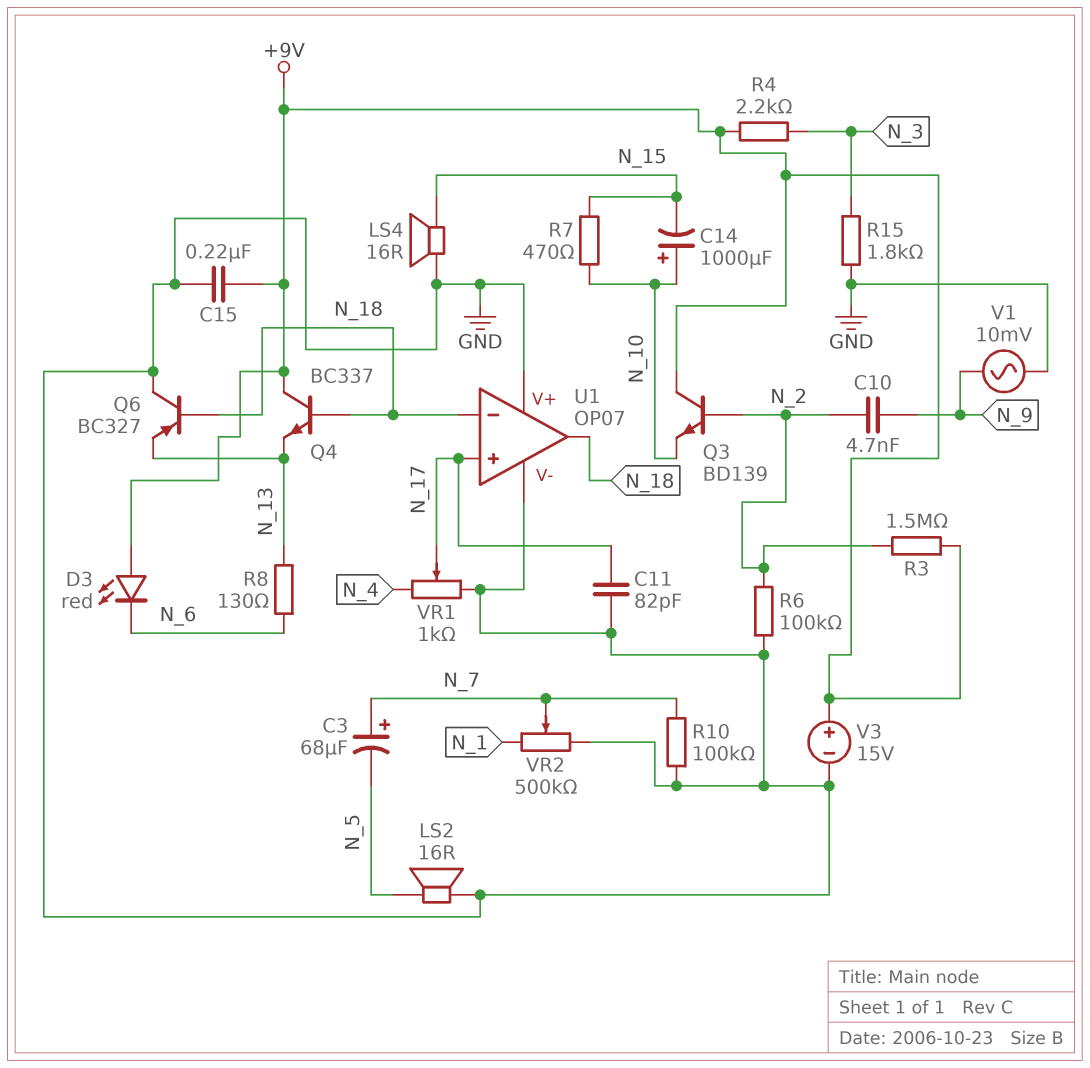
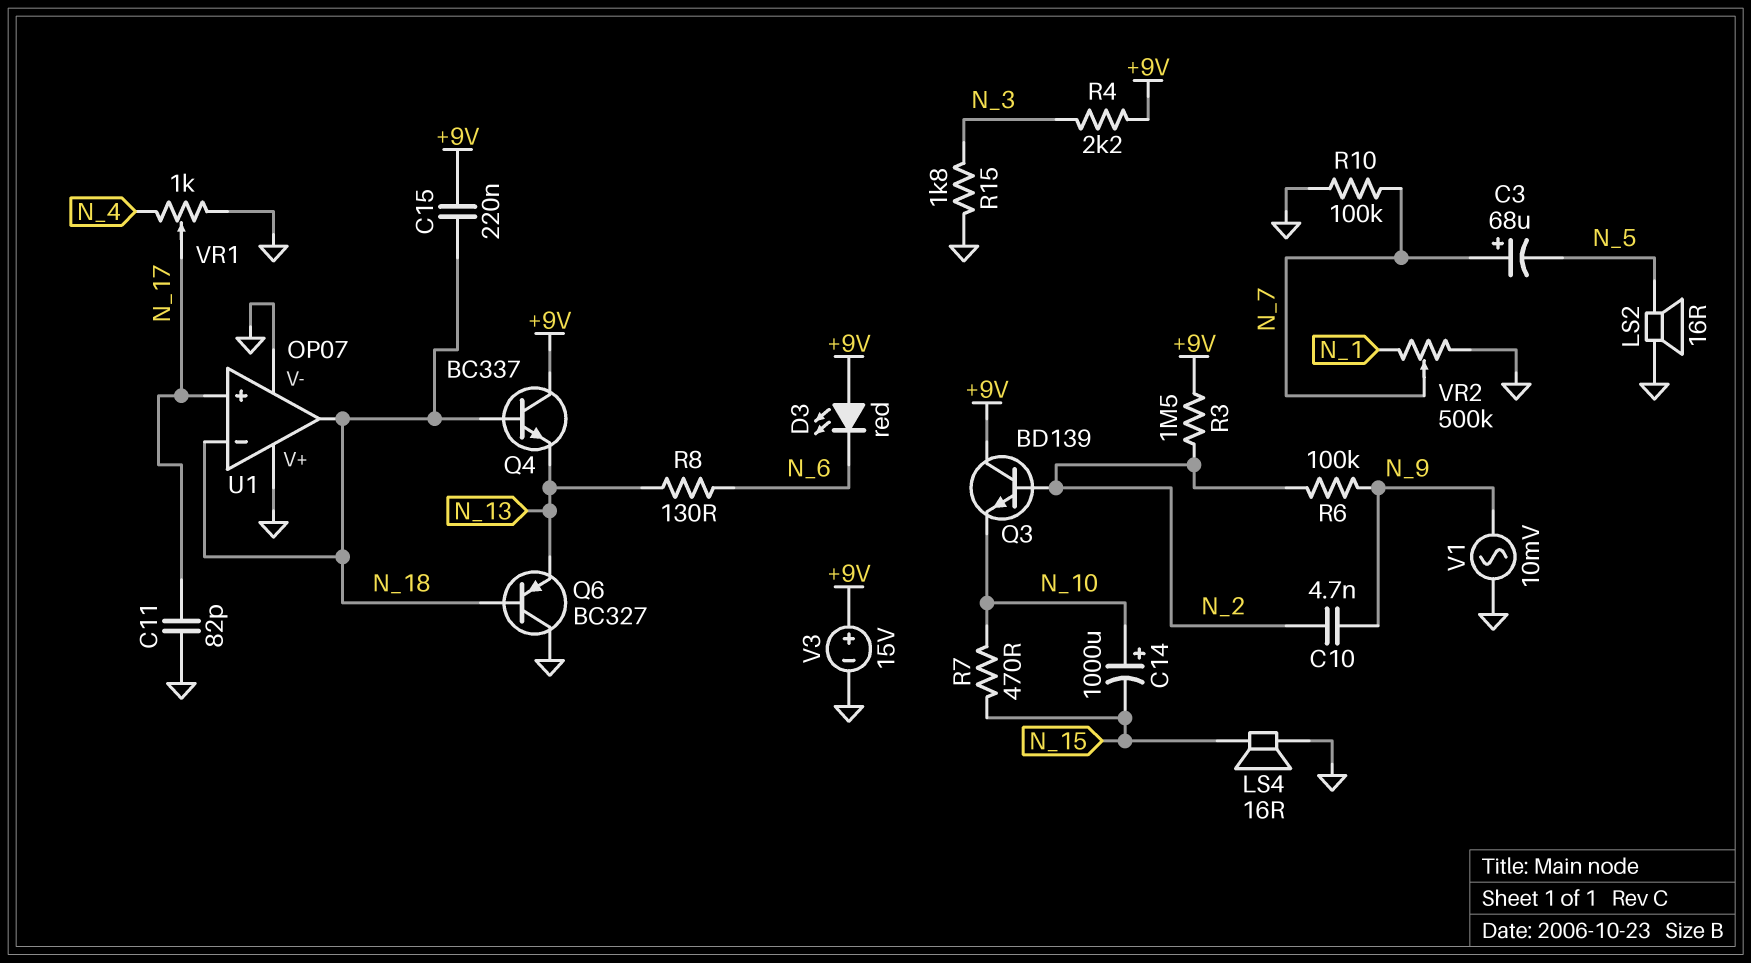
C15: 220nF (+9V, GND) -> 220nF (+9V, N_18)
R6: 100k (GND, N_2) -> 100k (N_2, N_9)

